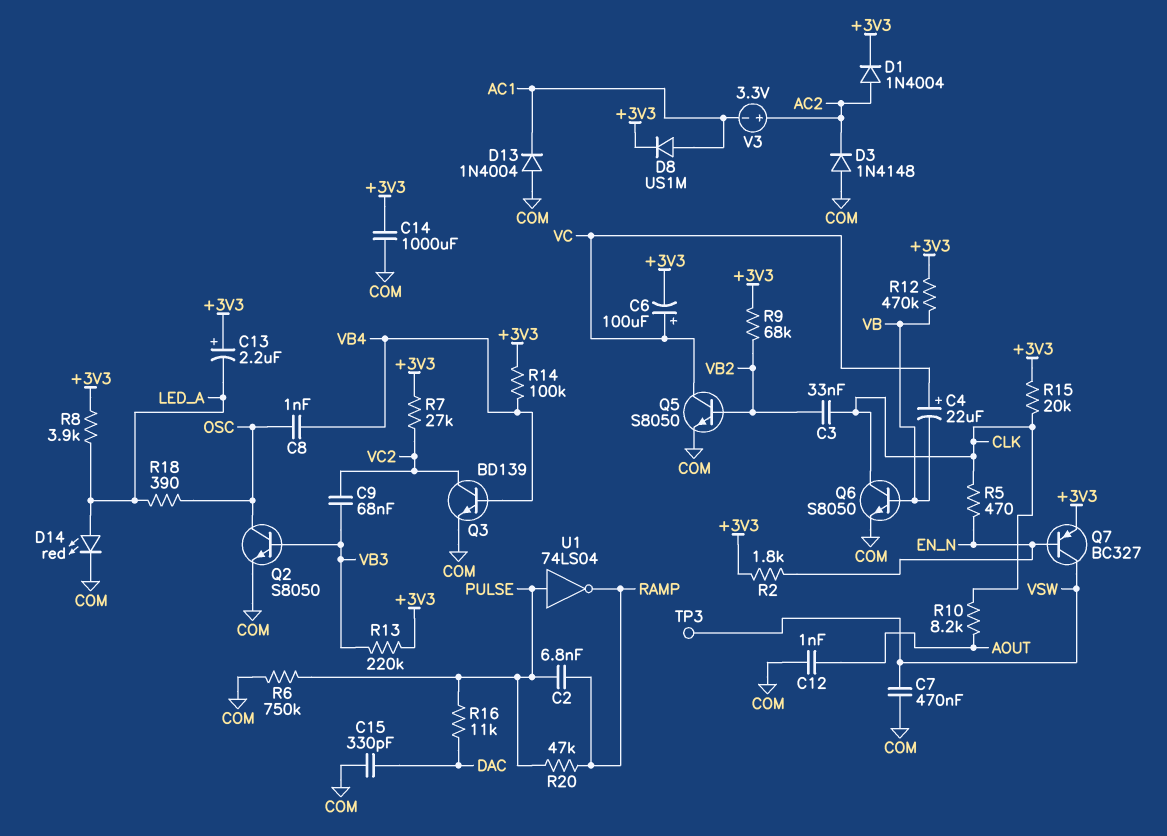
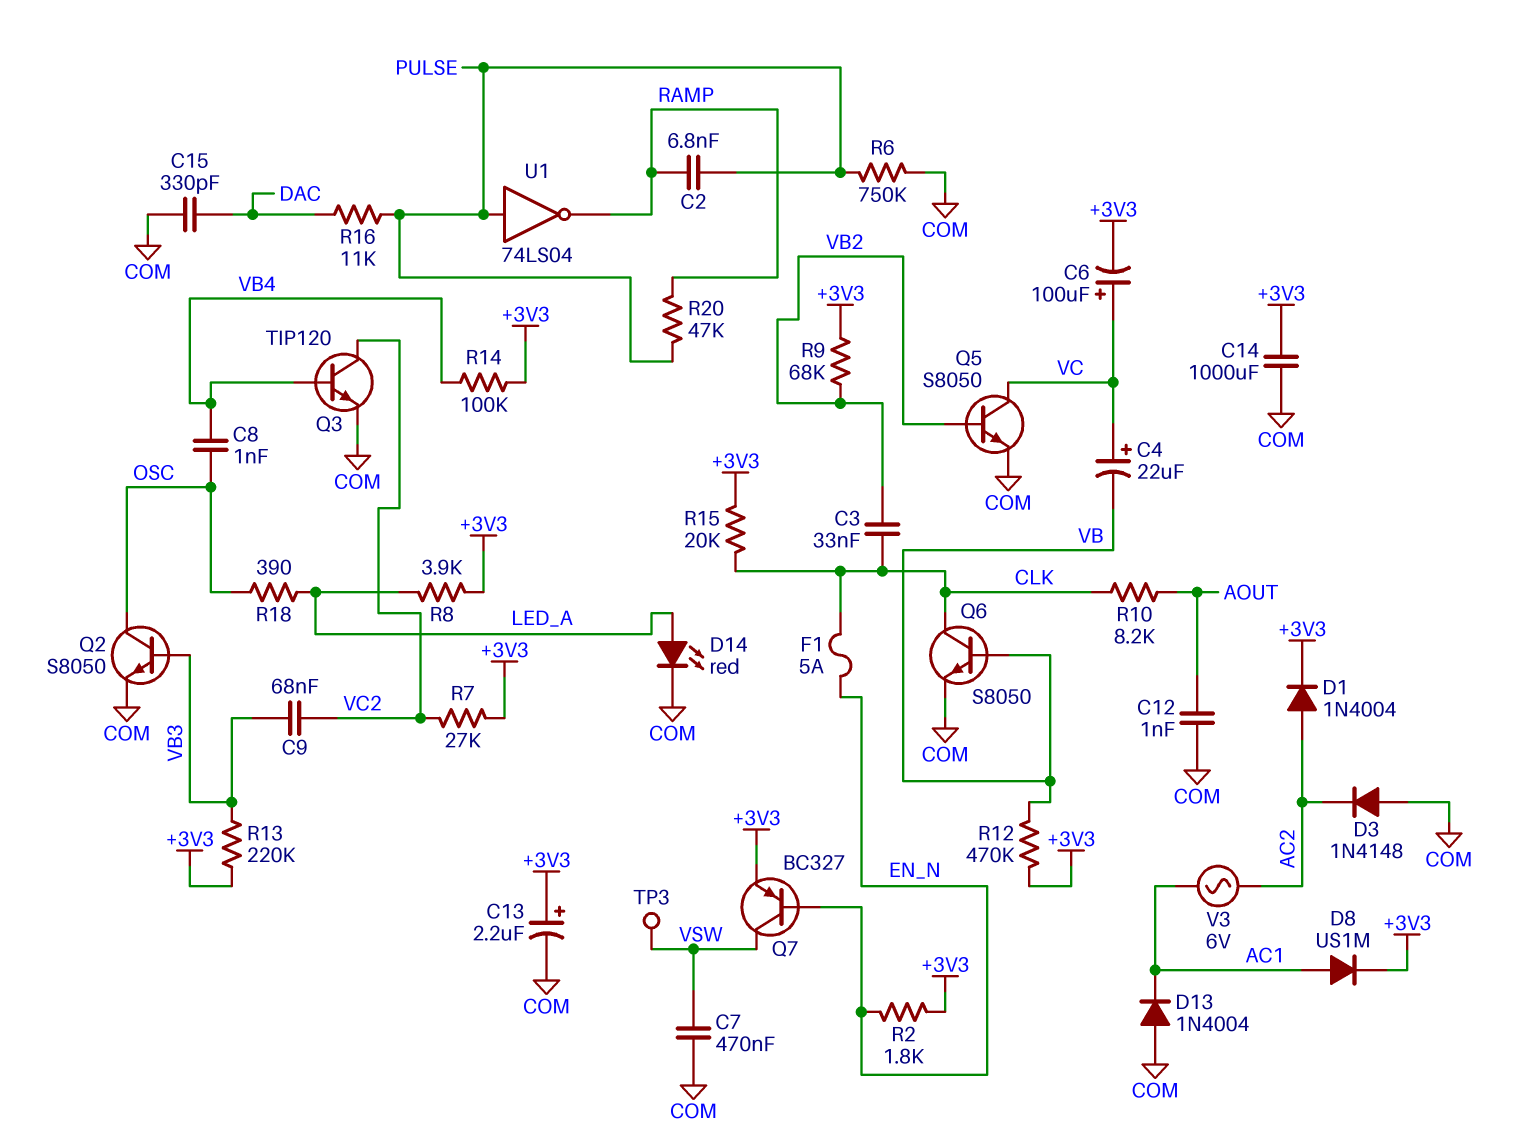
C13: 2.2uF (plus +3V3, minus LED_A) -> 2.2uF (plus +3V3, minus COM)
F1: none -> 5A (CLK, EN_N)
Q3: NPN BD139 (B VB4, C VC2, E COM) -> NPN TIP120 (B VB4, C VC2, E COM)
R5: 470 (CLK, EN_N) -> none
V3: 3.3V (plus AC2, minus AC1) -> AC 6V (AC1, AC2)

